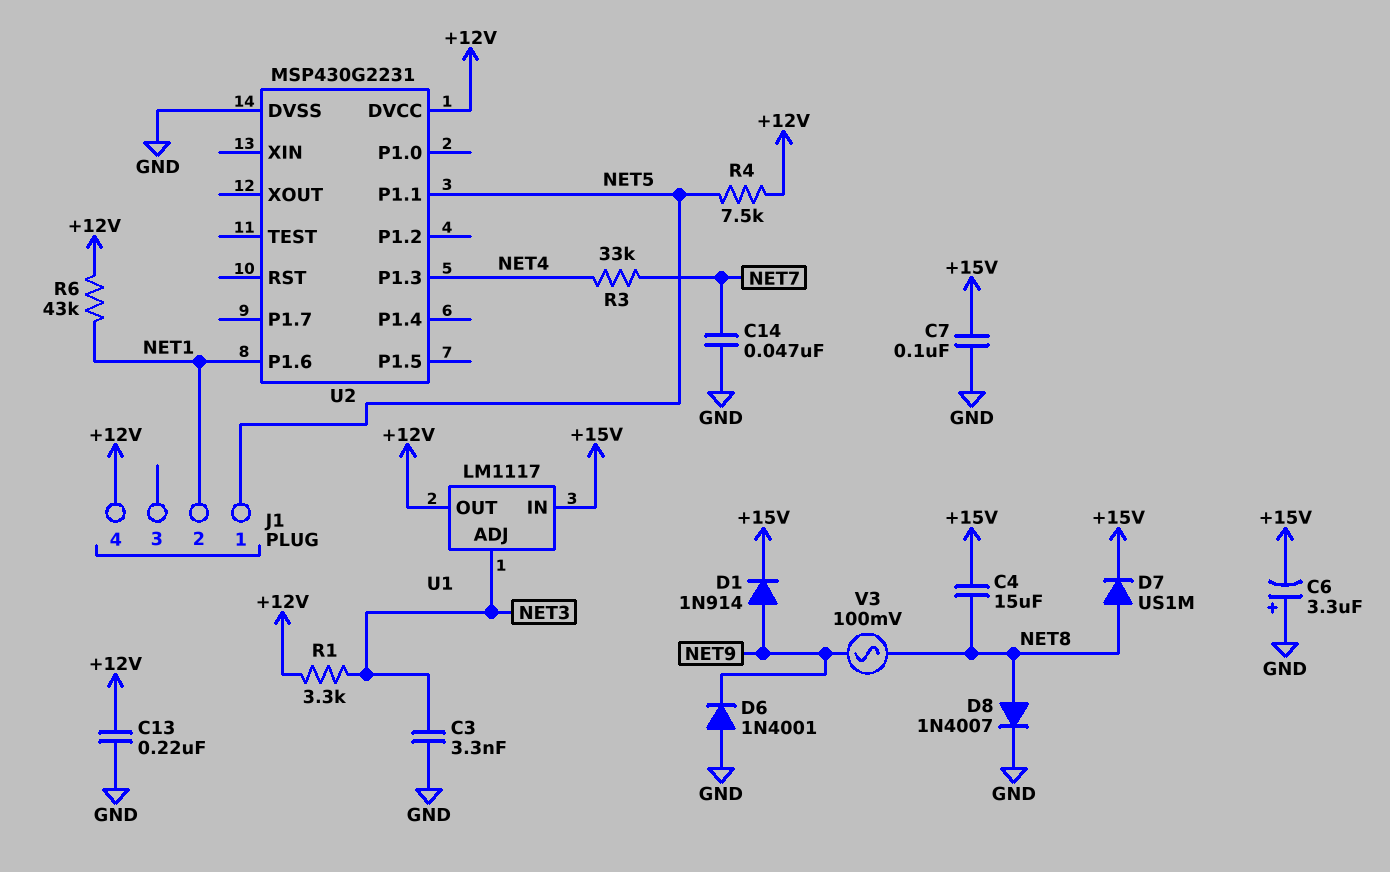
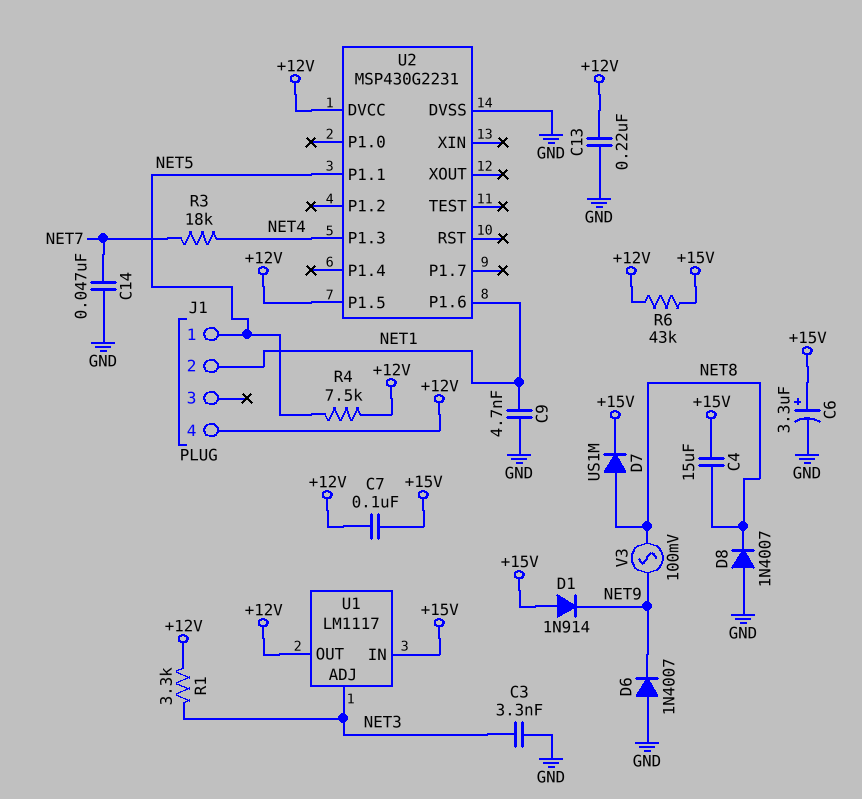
C6: 3.3uF (plus GND, minus +15V) -> 3.3uF (plus +15V, minus GND)
C7: 100nF (+15V, GND) -> 100nF (+12V, +15V)
C9: none -> 4.7nF (GND, NET1)
D1: diode 1N914 (A NET9, K +15V) -> diode 1N914 (A +15V, K NET9)
D6: diode 1N4001 (A GND, K NET9) -> diode 1N4007 (A GND, K NET9)
D8: diode 1N4007 (A NET8, K GND) -> diode 1N4007 (A GND, K NET8)
R3: 33k (NET4, NET7) -> 18k (NET4, NET7)
R6: 43k (+12V, NET1) -> 43k (+12V, +15V)
U2 pin P1.5: none -> +12V

